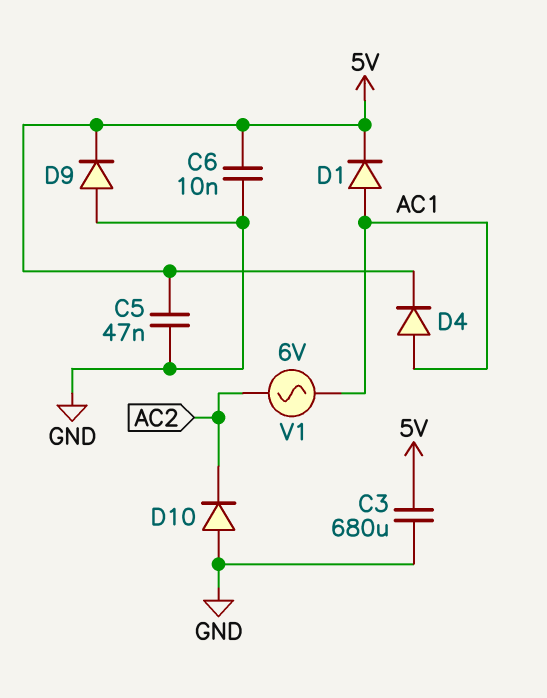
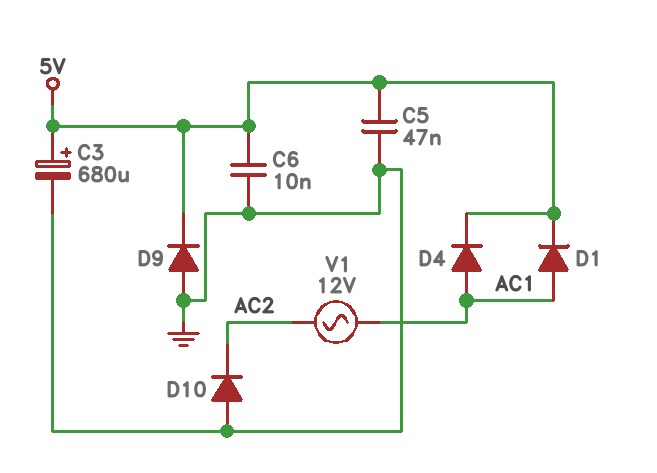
C3: 680uF (5V, GND) -> 680uF (plus 5V, minus GND)
V1: AC 6V (AC1, AC2) -> AC 12V (AC1, AC2)

